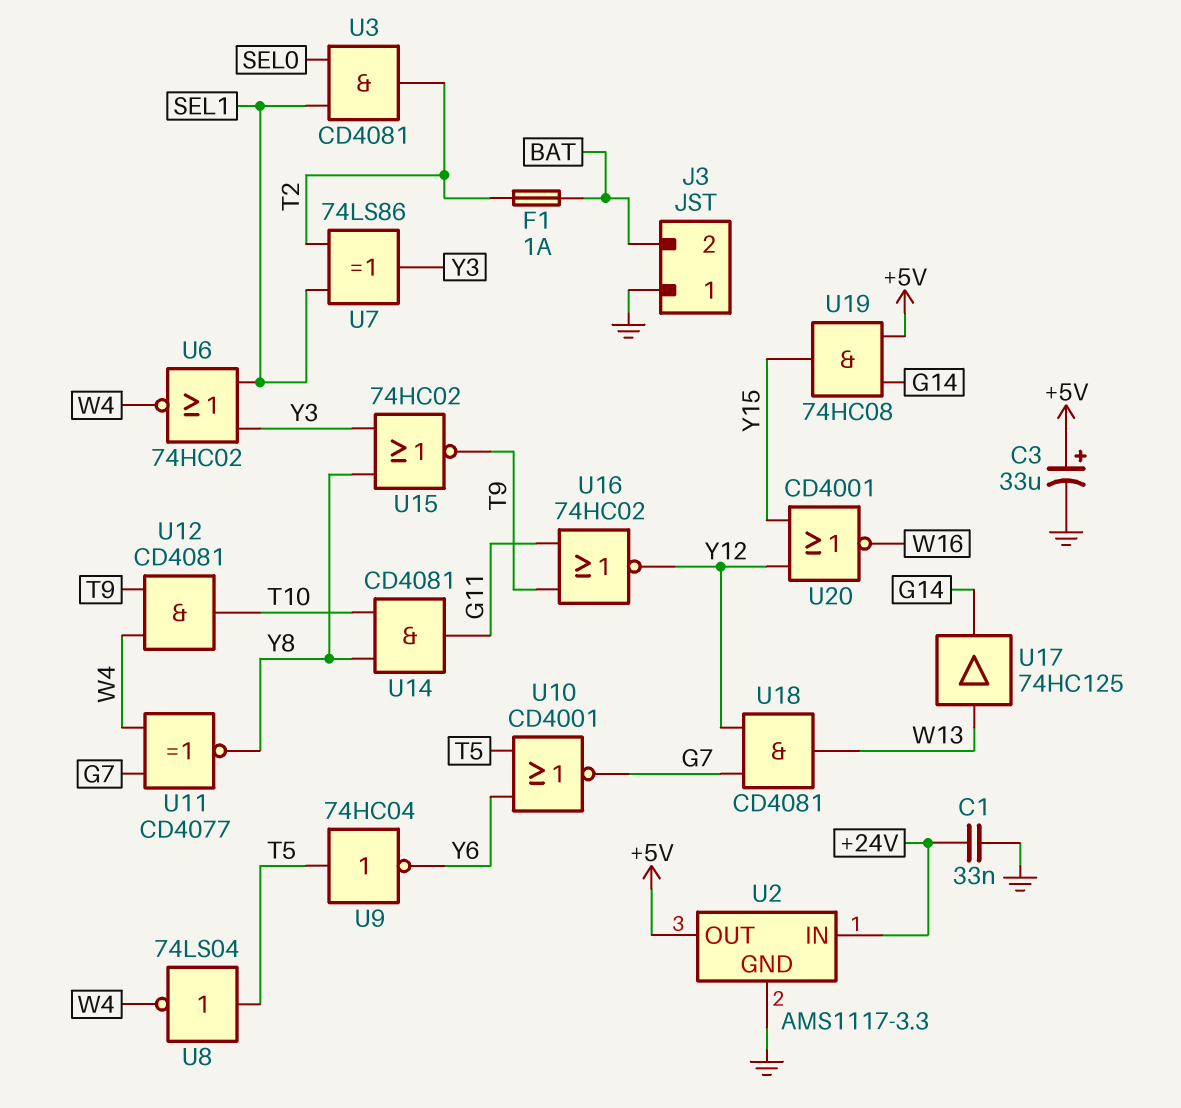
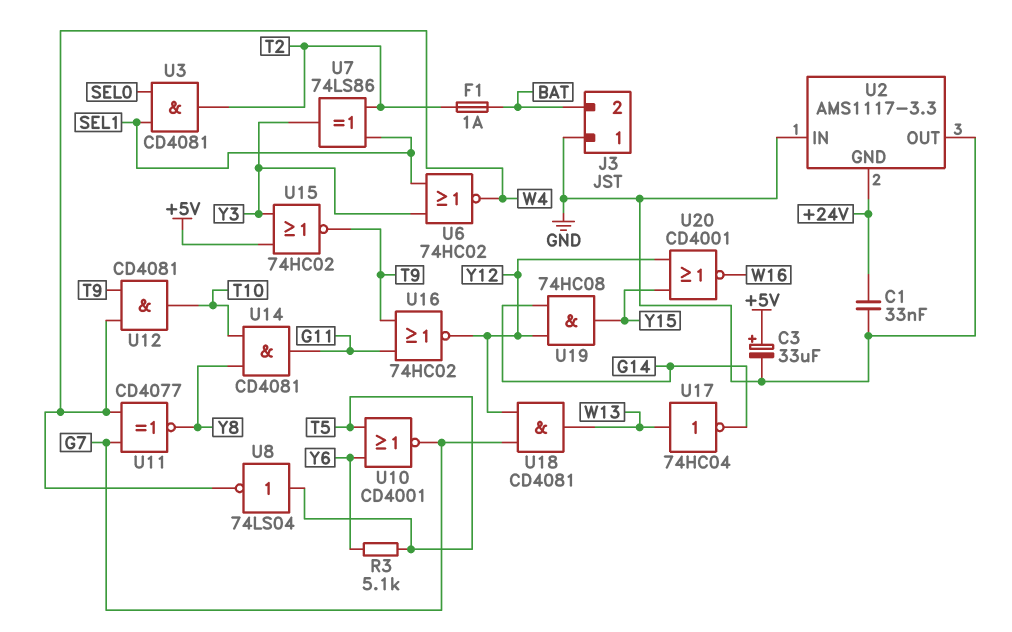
R3: none -> 5.1k (T5, Y6)
U2 pin GND: GND -> +24V
U2 pin IN: +24V -> GND
U2 pin OUT: +5V -> GND
U9: NOT 74HC04 (in T5, out Y6) -> none
U15: NOR 74HC02 (in Y3, in Y8, out T9) -> NOR 74HC02 (in +5V, in Y3, out T9)
U17: buffer 74HC125 (in W13, out G14) -> NOT 74HC04 (in W13, out G14)
U19: AND 74HC08 (in +5V, in G14, out Y15) -> AND 74HC08 (in G14, in Y12, out Y15)

